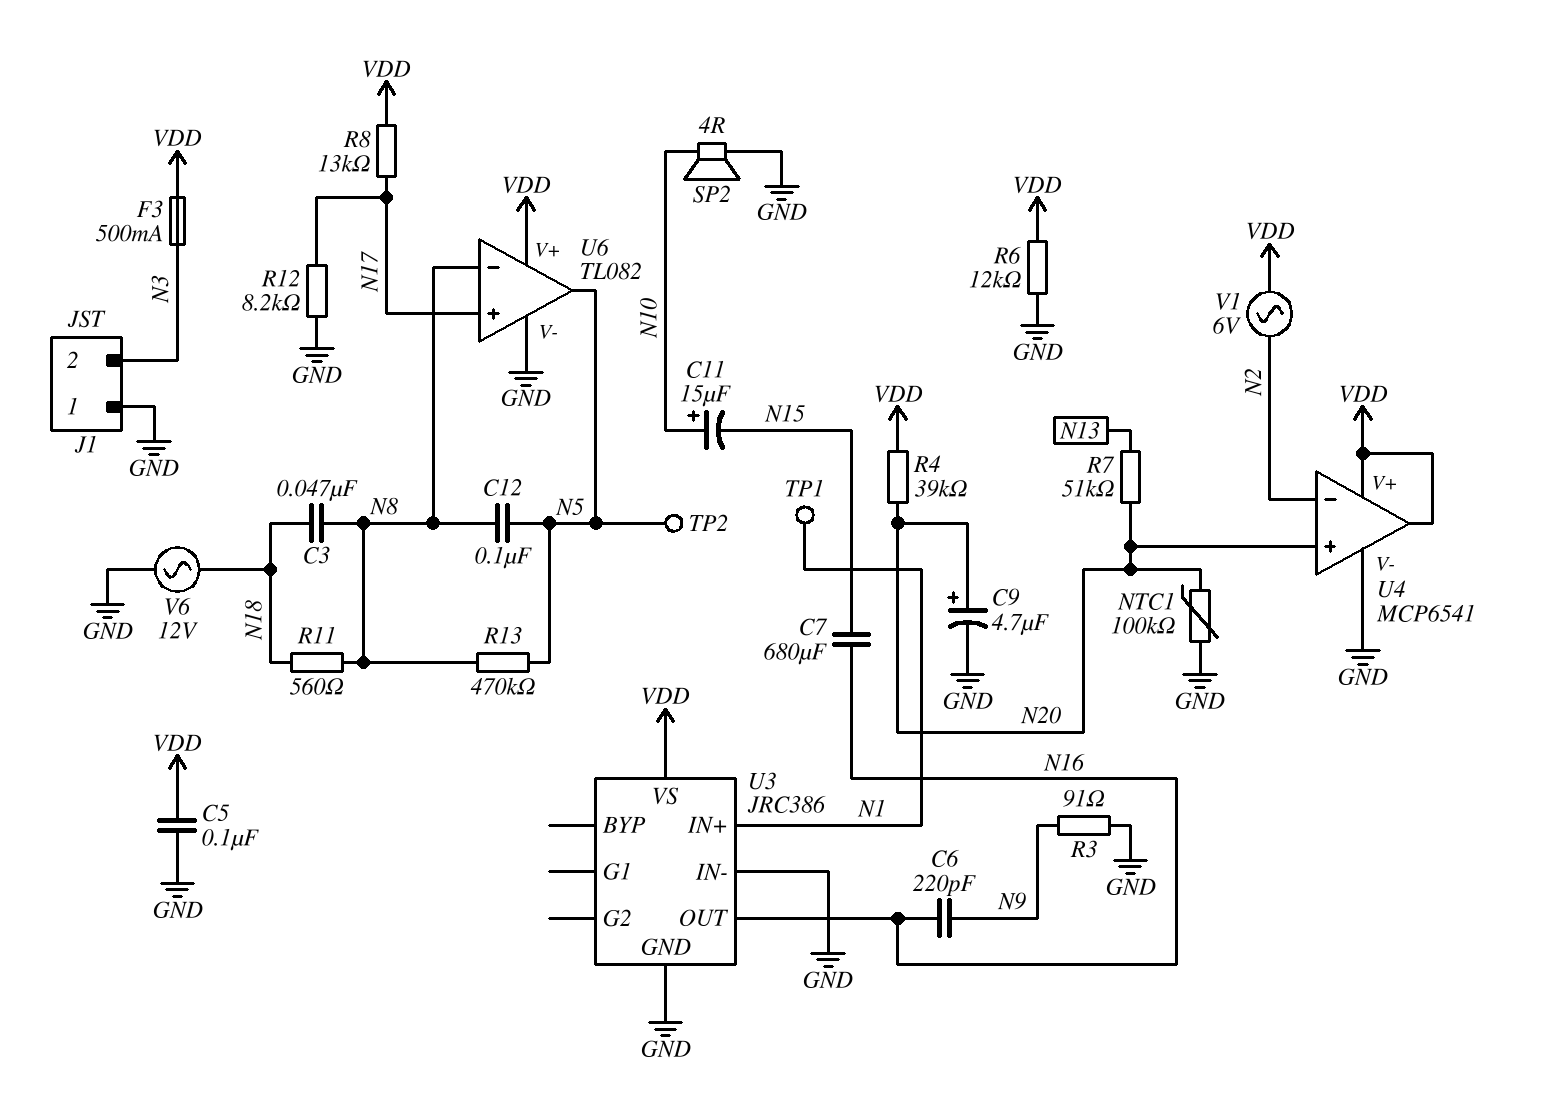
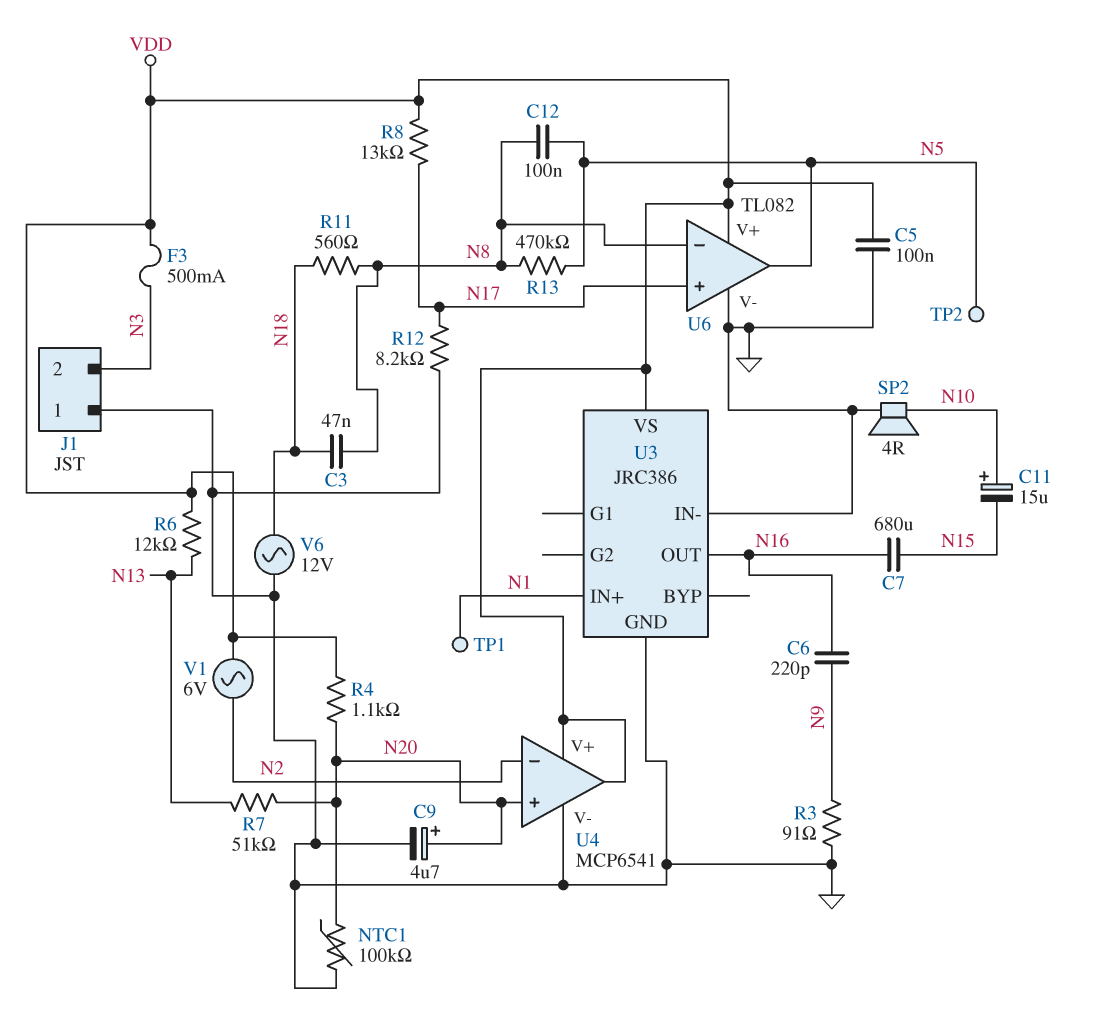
R4: 39k (N20, VDD) -> 1.1k (N20, VDD)
R6: 12k (GND, VDD) -> 12k (N13, VDD)

